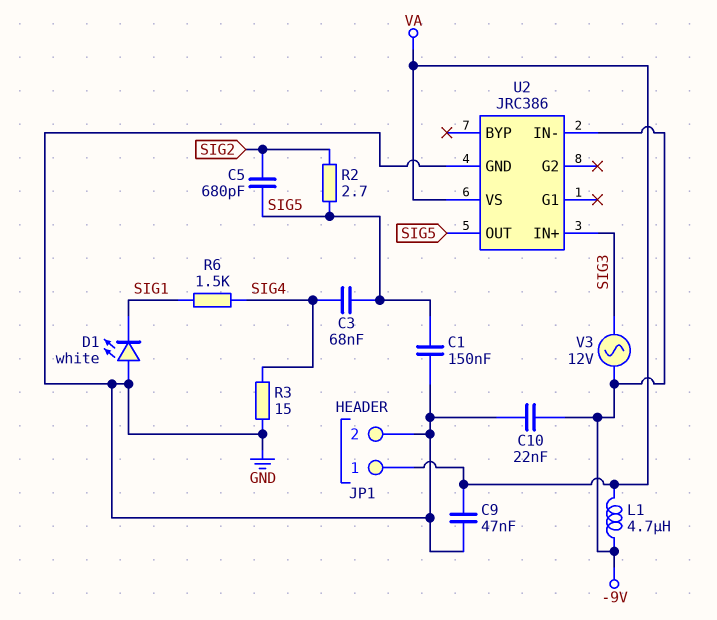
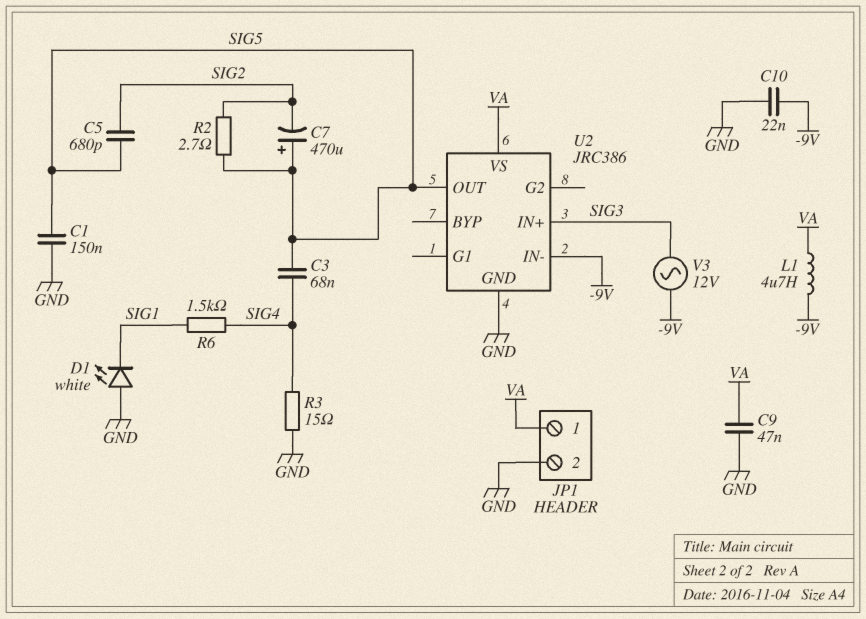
C7: none -> 470uF (plus SIG5, minus SIG2)

